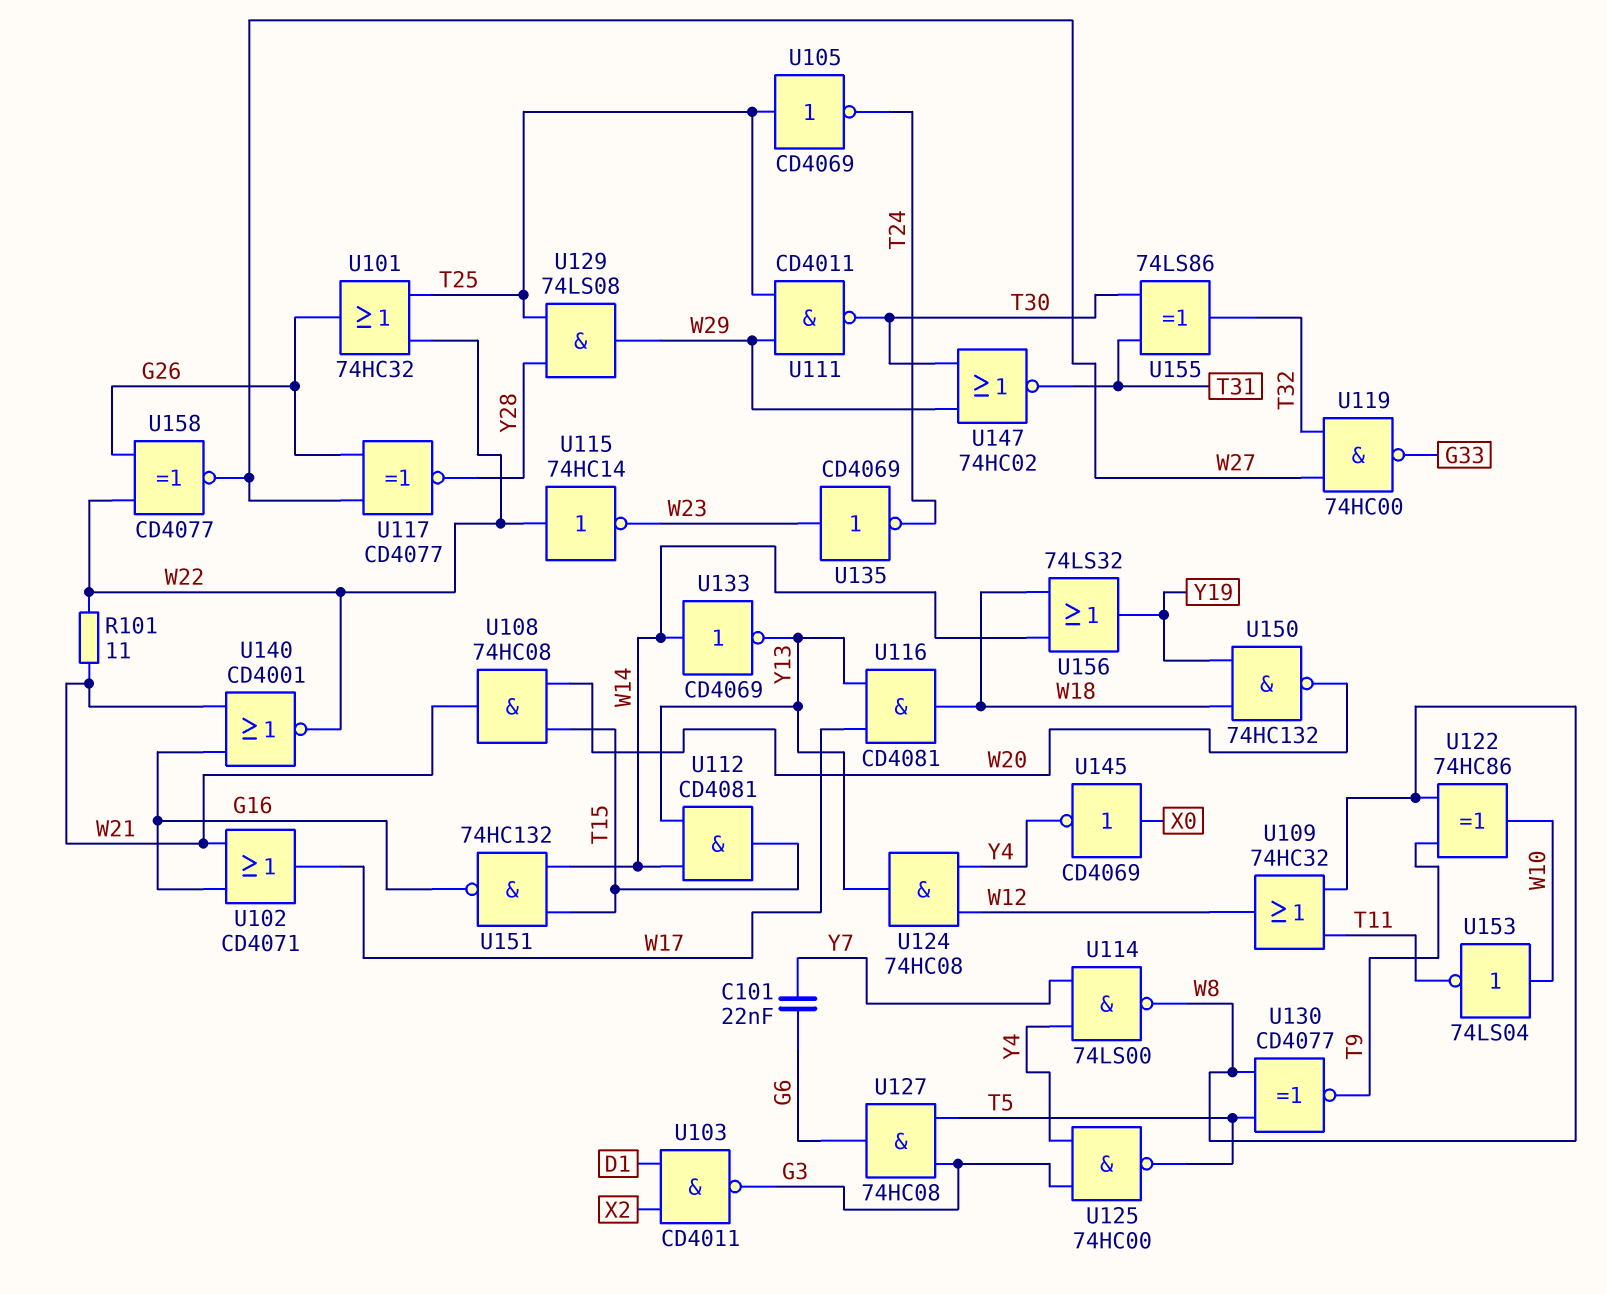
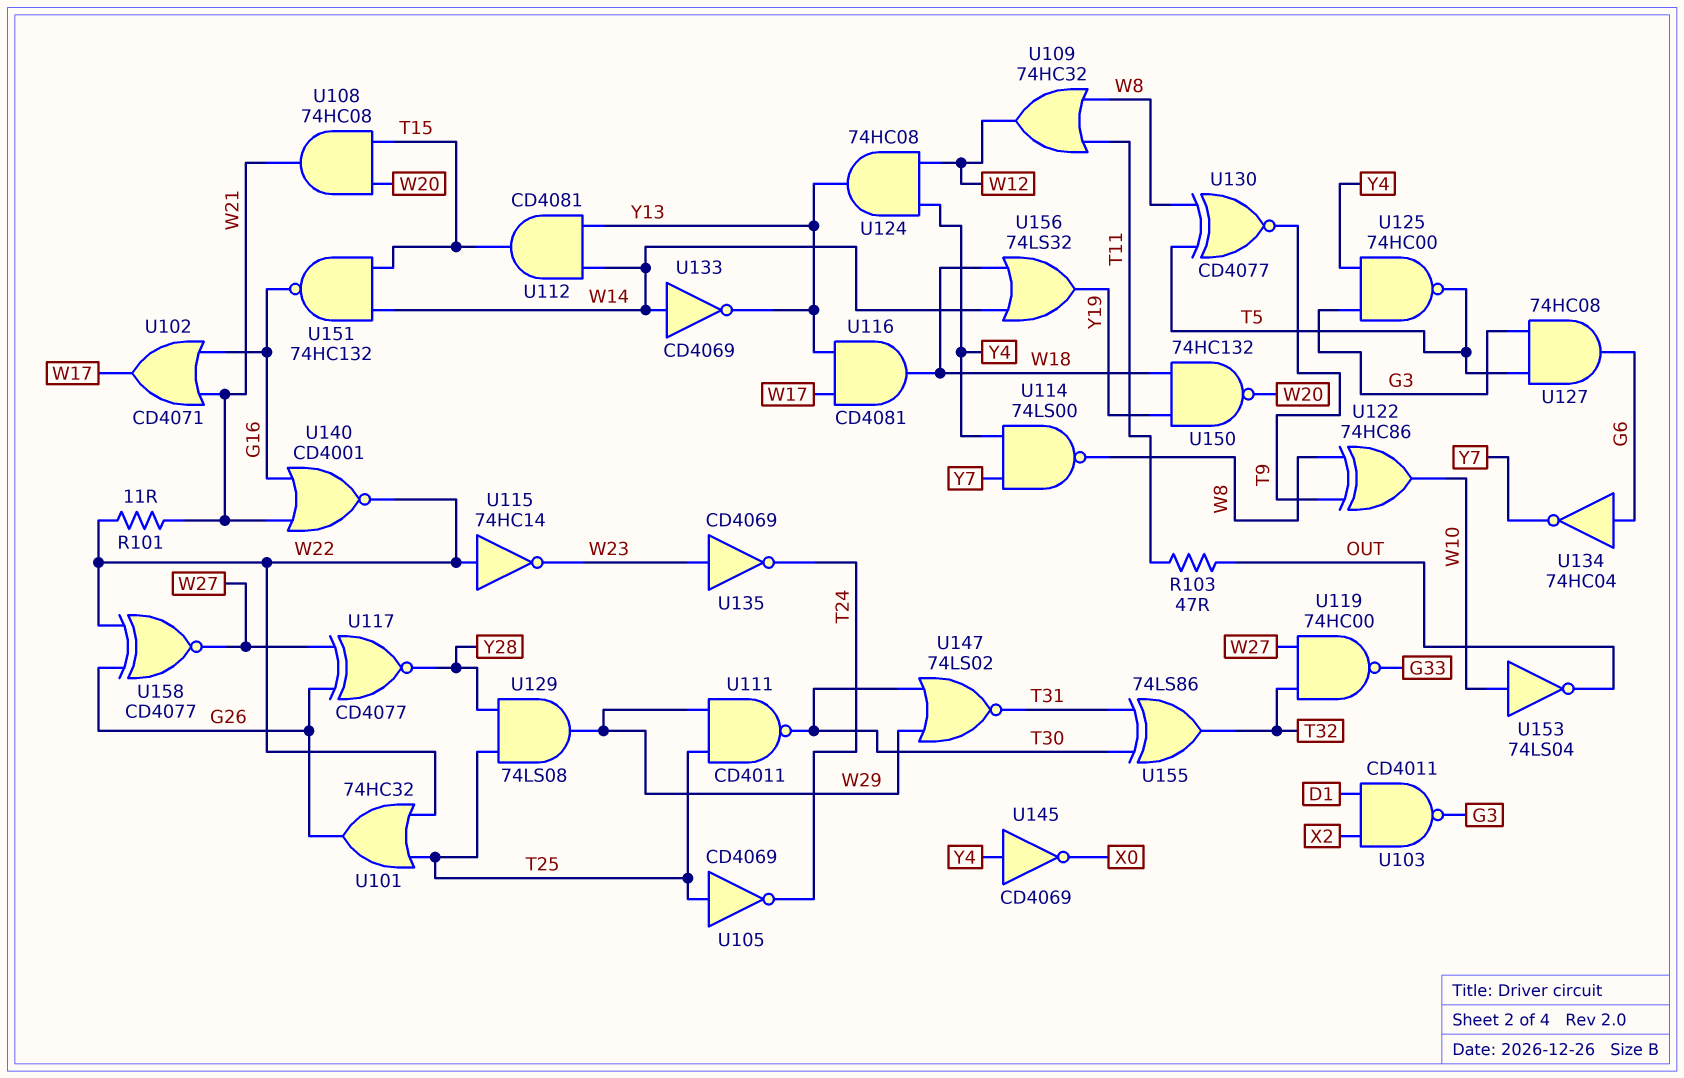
C101: 22nF (G6, Y7) -> none
R103: none -> 47 (OUT, T11)
U134: none -> NOT 74HC04 (in G6, out Y7)
U145: NOT CD4069 (in X0, out Y4) -> NOT CD4069 (in Y4, out X0)
U147: NOR 74HC02 (in T30, in W29, out T31) -> NOR 74LS02 (in T30, in W29, out T31)
U153: NOT 74LS04 (in W10, out T11) -> NOT 74LS04 (in W10, out OUT)

